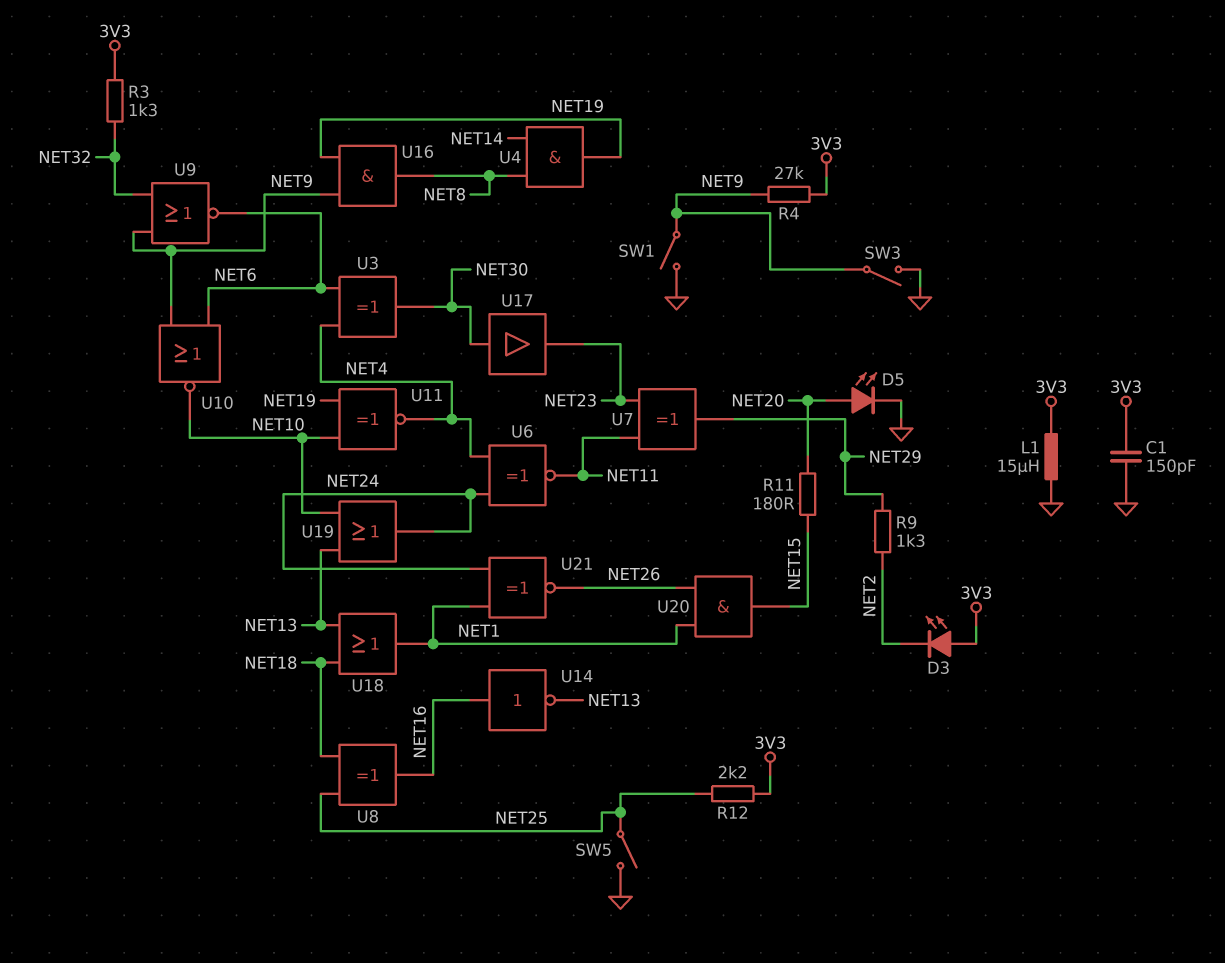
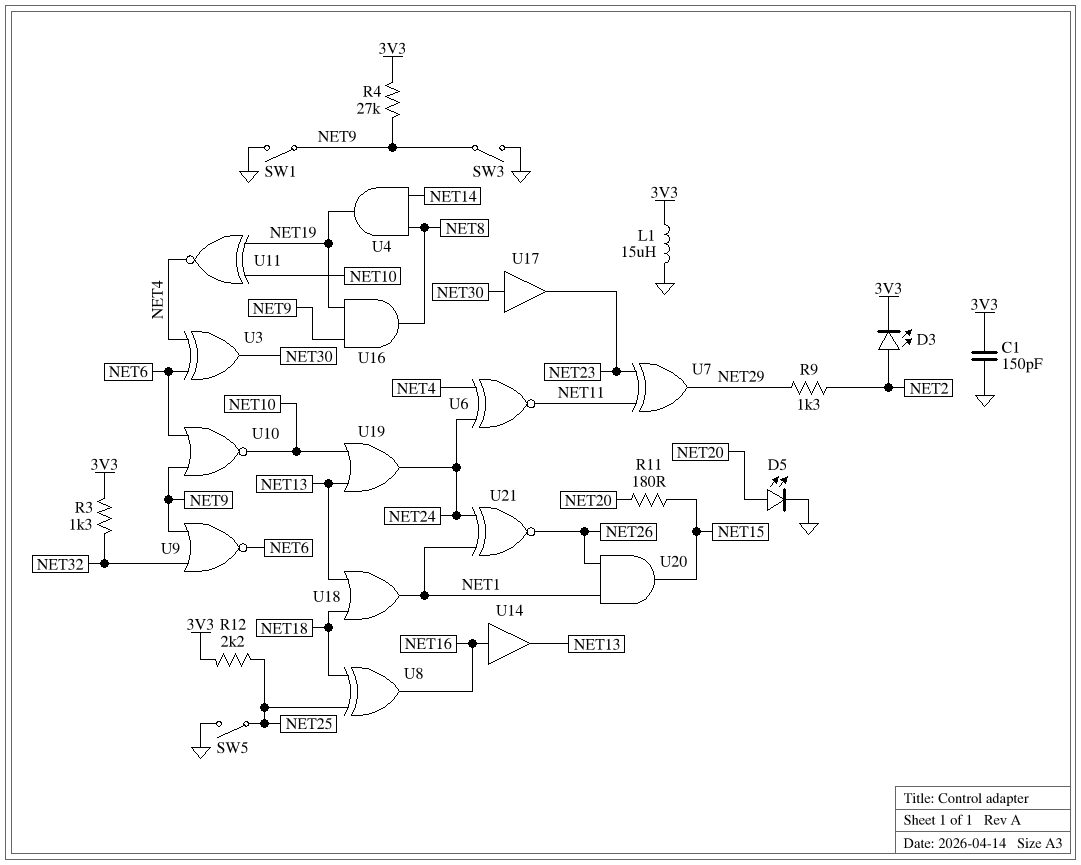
D3: LED (A 3V3, K NET2) -> LED (A NET2, K 3V3)
U14: NOT (in NET16, out NET13) -> buffer (in NET16, out NET13)

